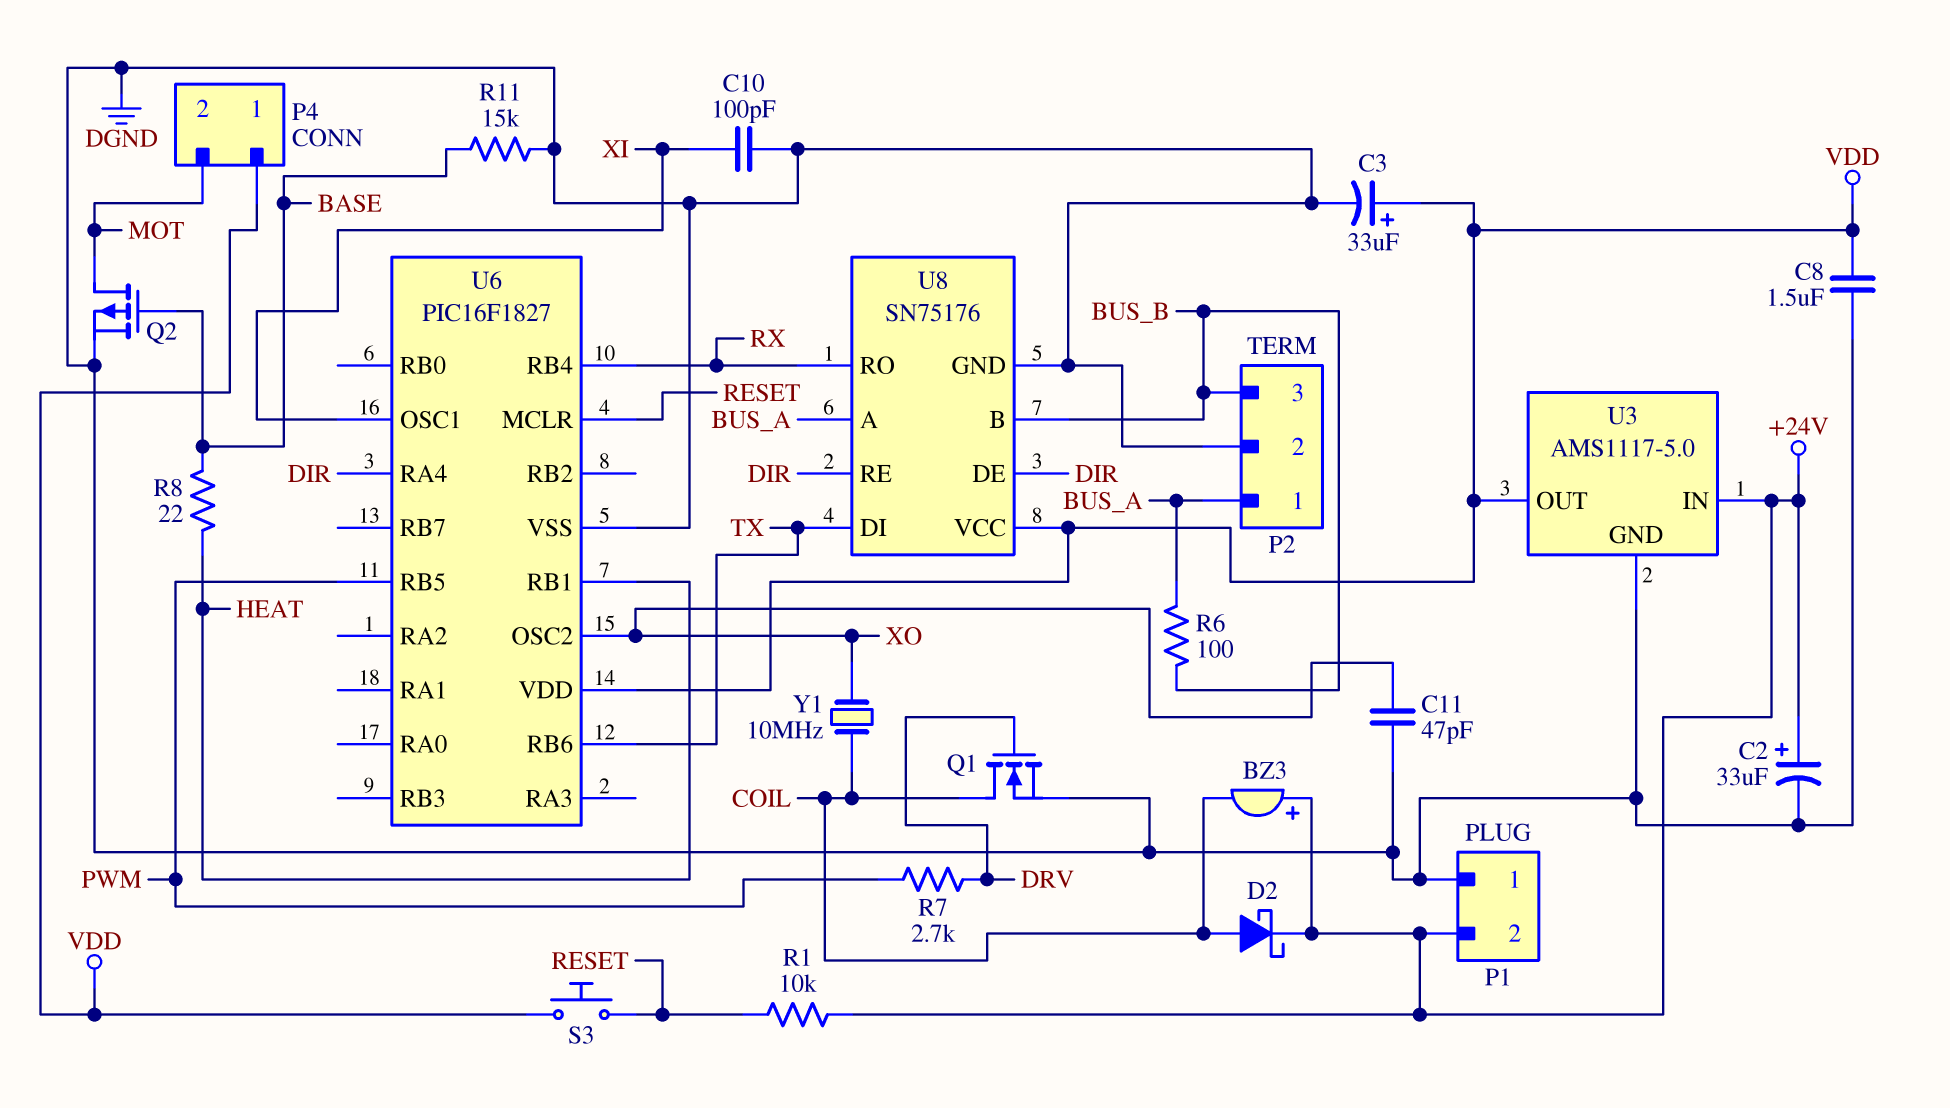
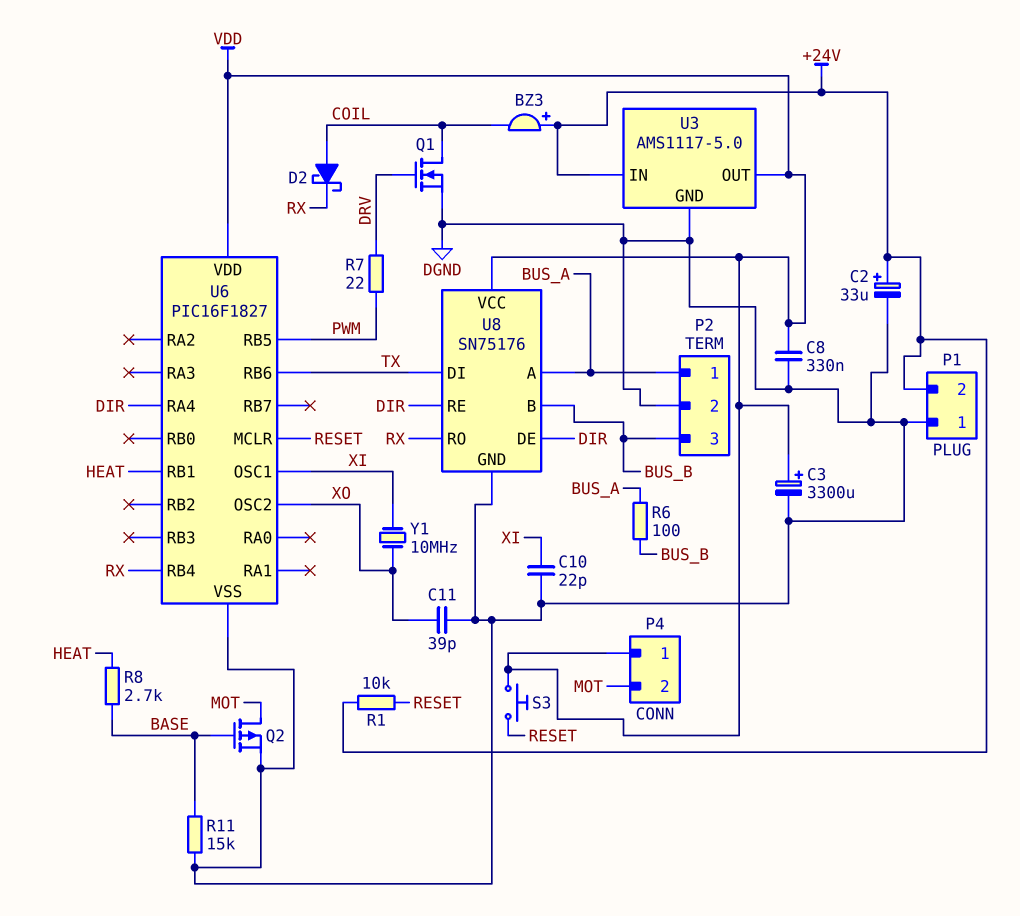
C3: 33uF (plus VDD, minus DGND) -> 3300uF (plus VDD, minus DGND)
C8: 1.5uF (DGND, VDD) -> 330nF (DGND, VDD)
C10: 100pF (DGND, XI) -> 22pF (DGND, XI)
C11: 47pF (DGND, XO) -> 39pF (DGND, XO)
D2: schottky (A COIL, K +24V) -> schottky (A COIL, K RX)
R7: 2.7k (DRV, PWM) -> 22 (DRV, PWM)
R8: 22 (BASE, HEAT) -> 2.7k (BASE, HEAT)
Y1: 10MHz (COIL, XO) -> 10MHz (XI, XO)

